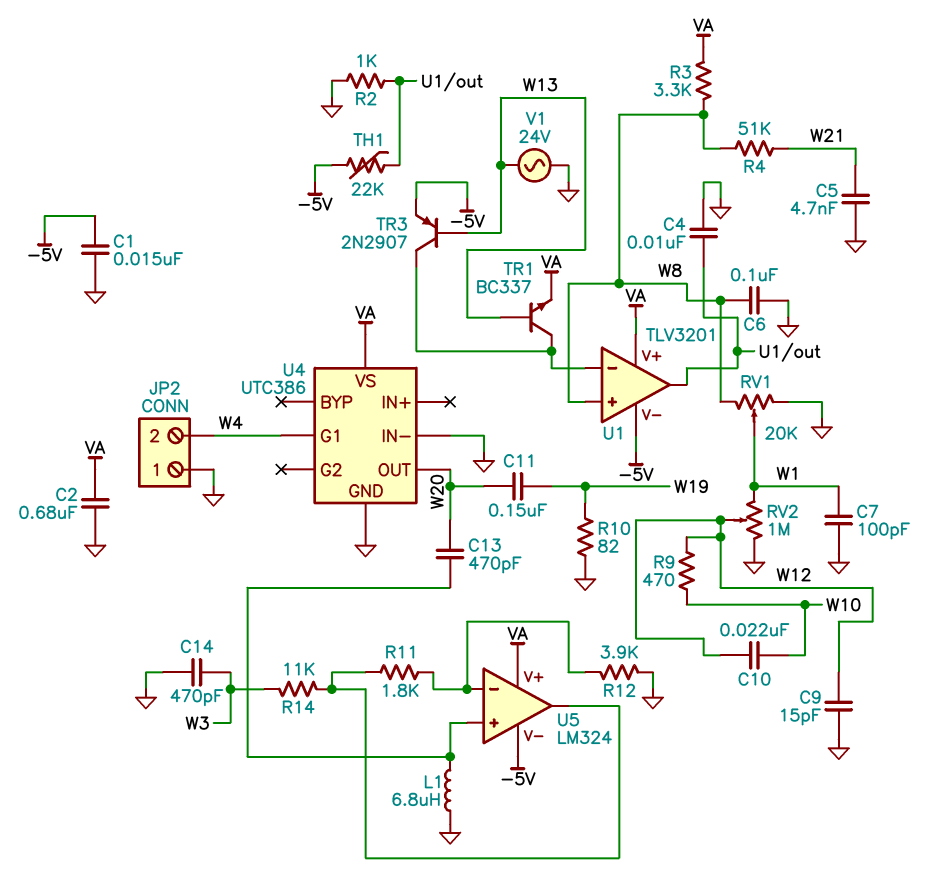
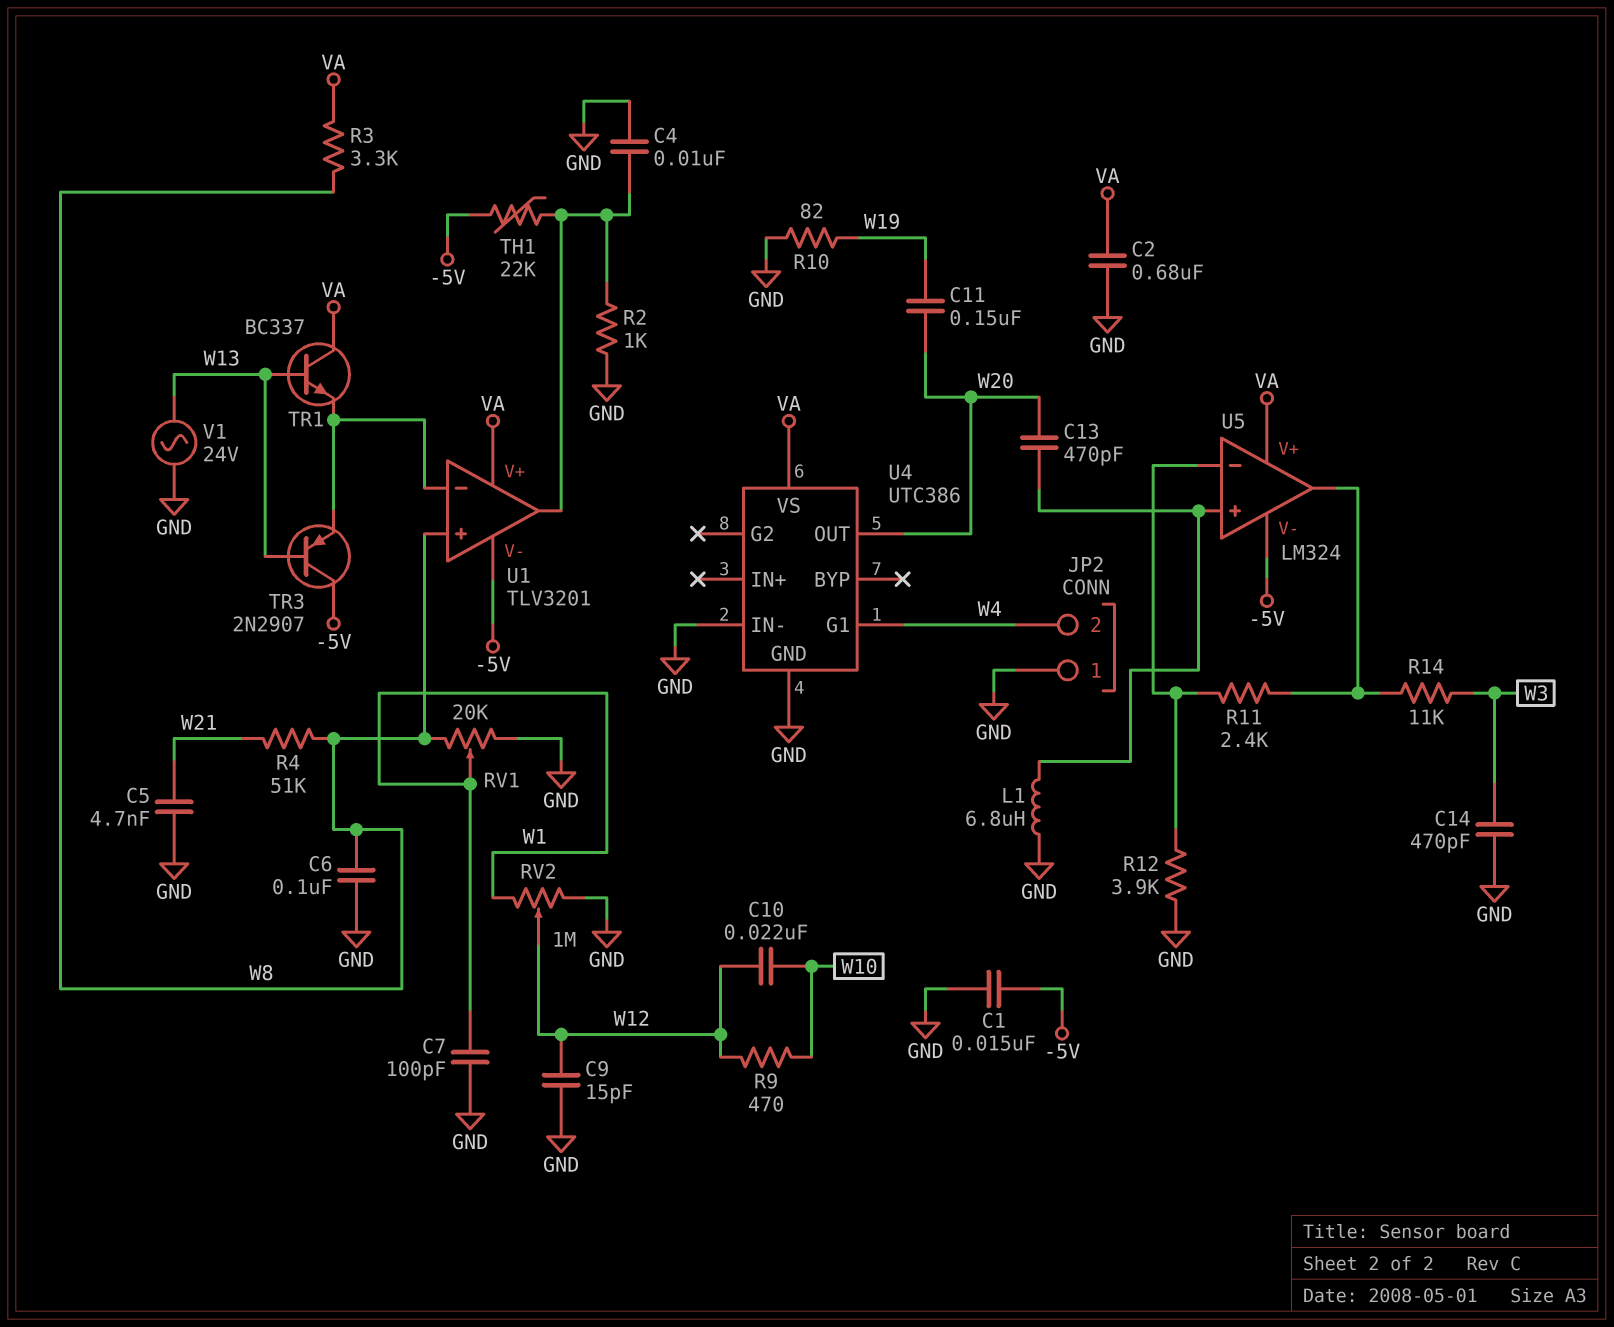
R11: 1.8k (U5/in-, U5/out) -> 2.4k (U5/in-, U5/out)
TR1: NPN BC337 (B W13, C U1/in-, E VA) -> NPN BC337 (B W13, C VA, E U1/in-)
TR3: PNP 2N2907 (B W13, C U1/in-, E -5V) -> PNP 2N2907 (B W13, C -5V, E U1/in-)

